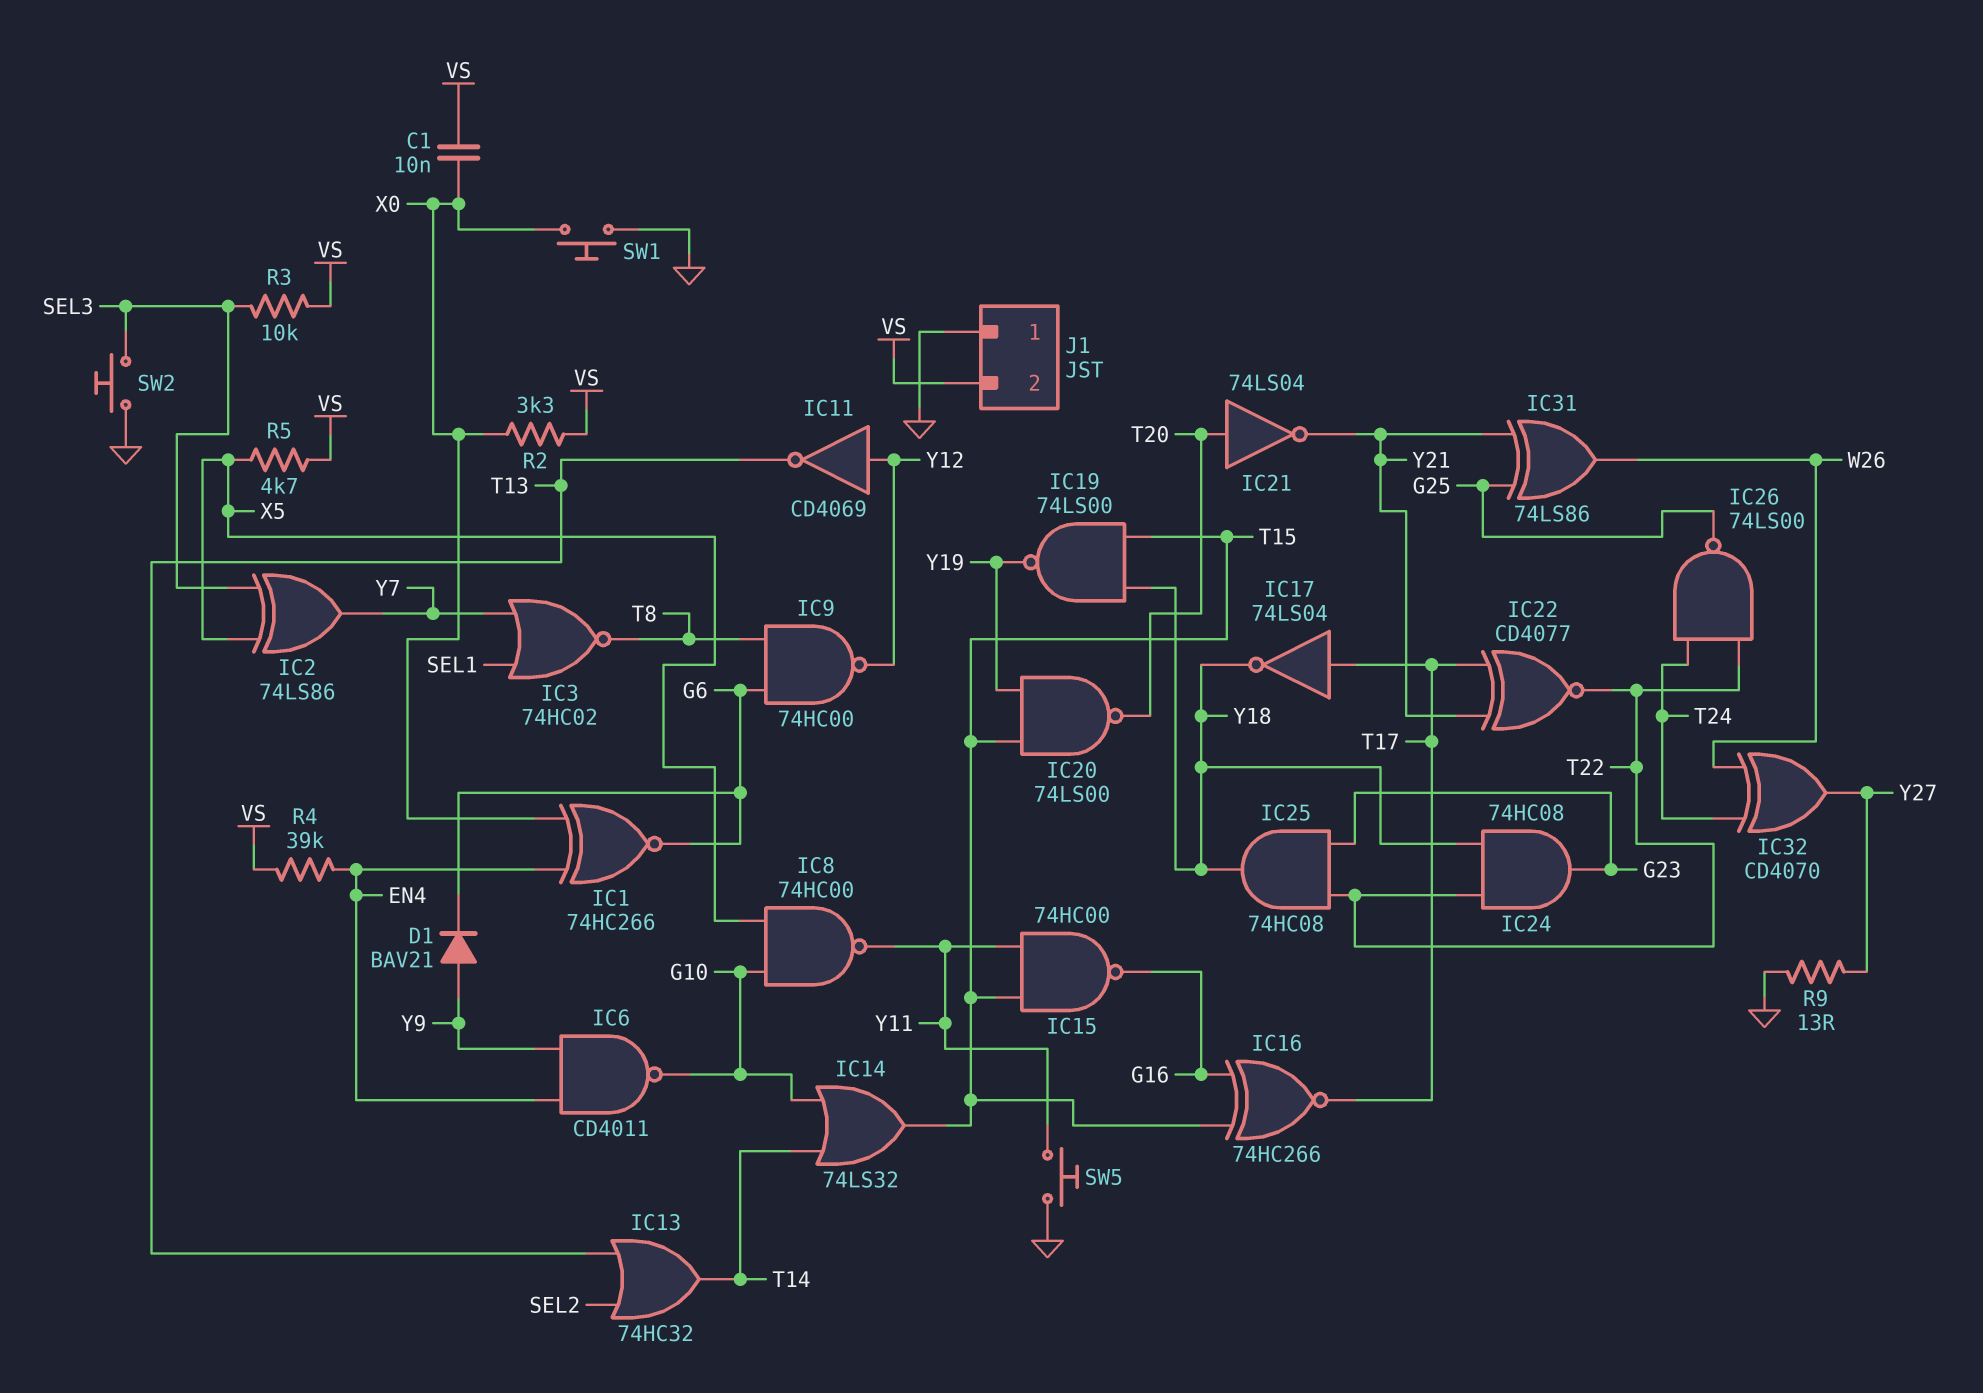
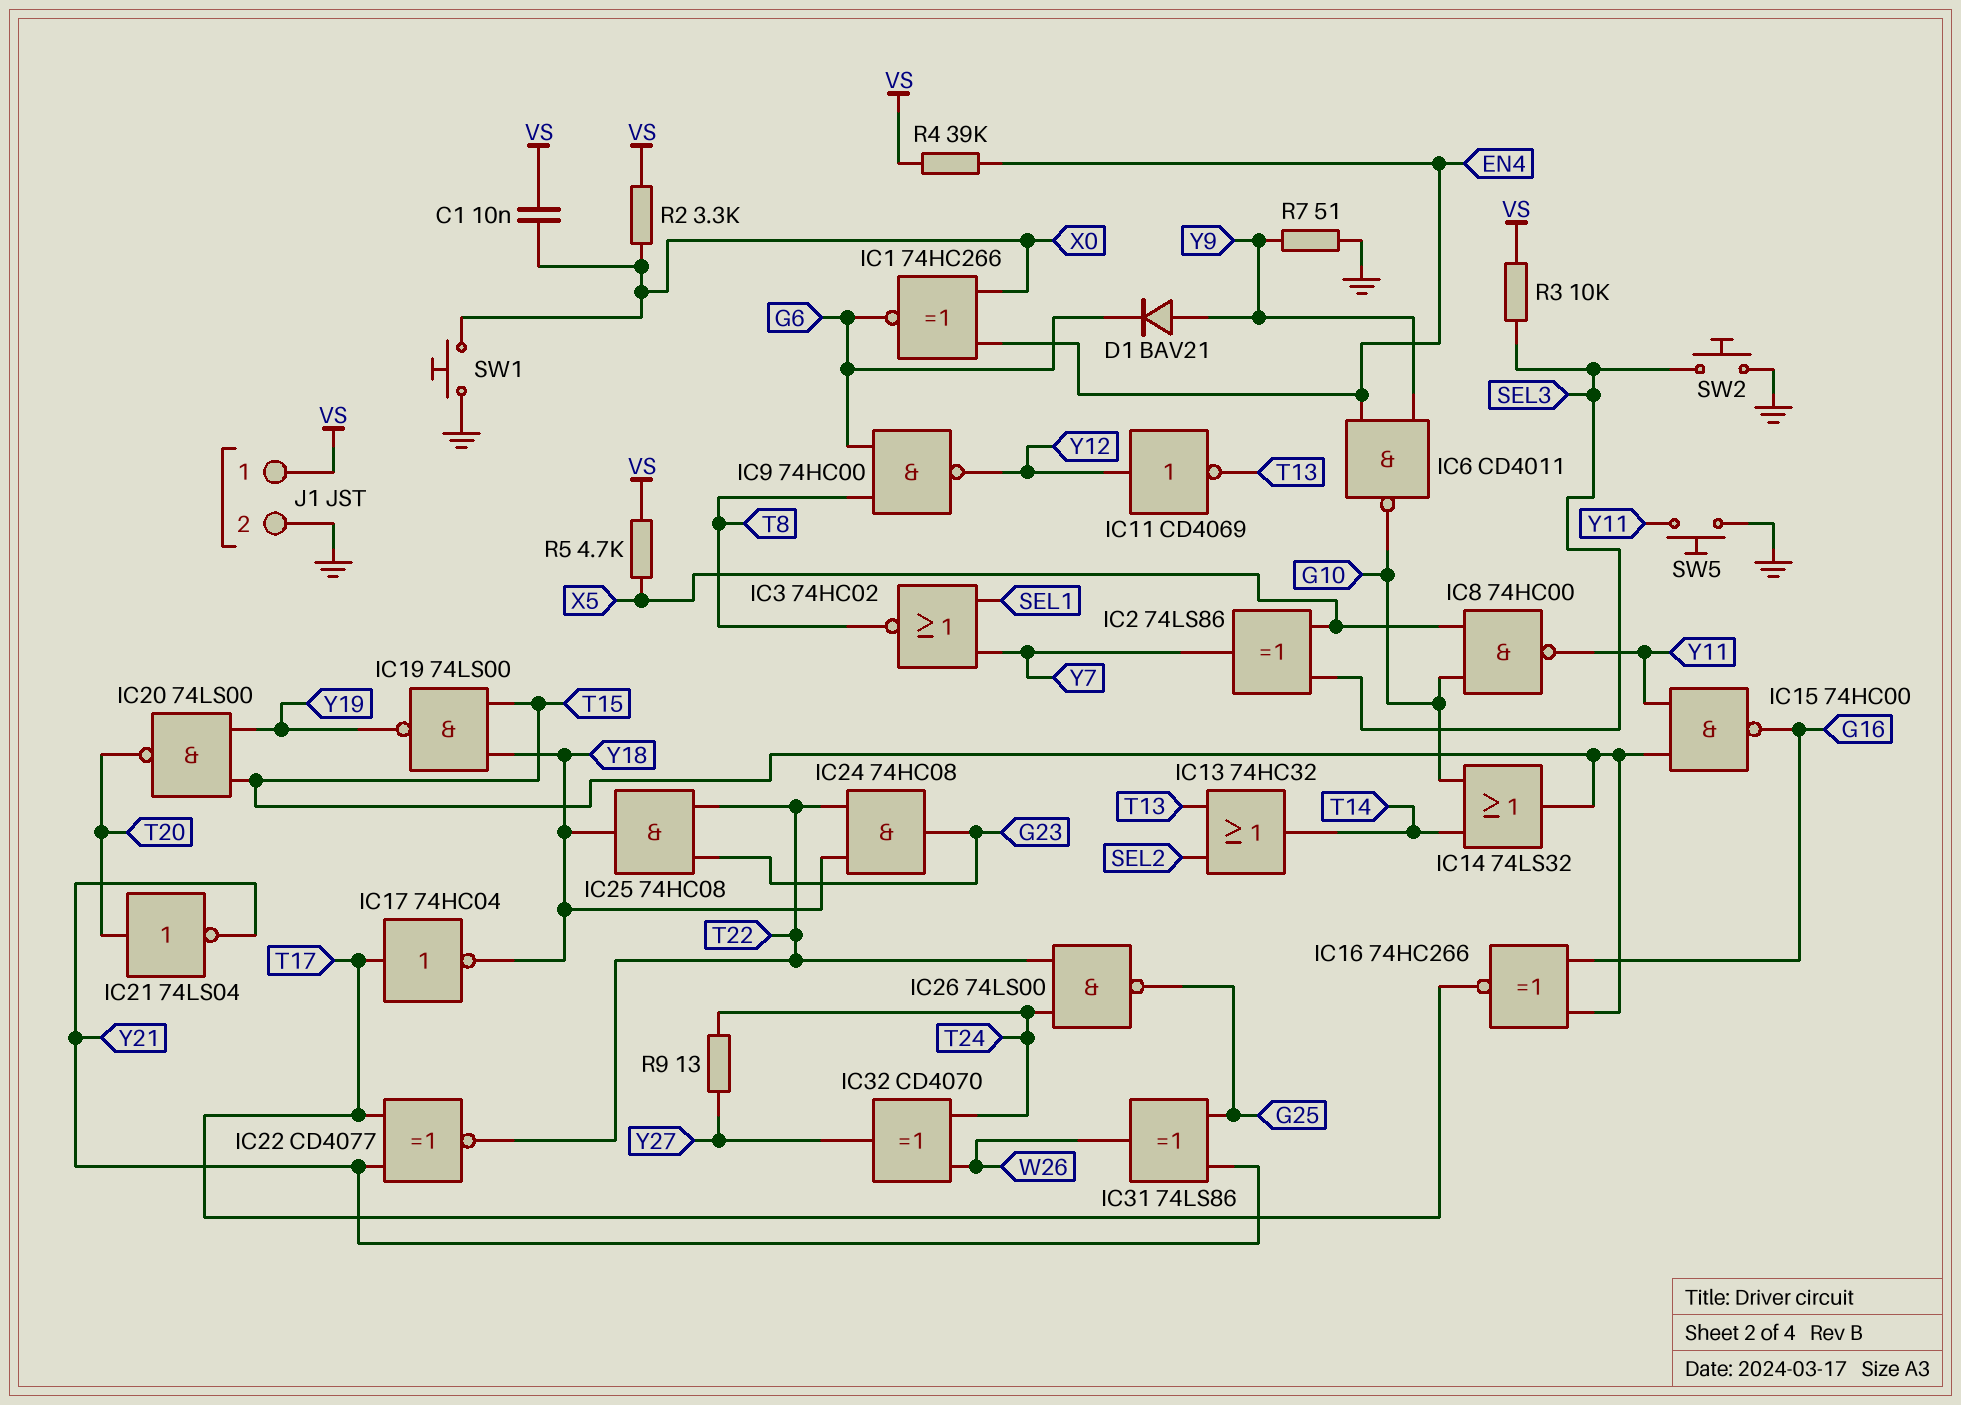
IC17: NOT 74LS04 (in T17, out Y18) -> NOT 74HC04 (in T17, out Y18)
J1 pin 1: GND -> VS
J1 pin 2: VS -> GND
R7: none -> 51 (GND, Y9)
R9: 13 (GND, Y27) -> 13 (T24, Y27)

